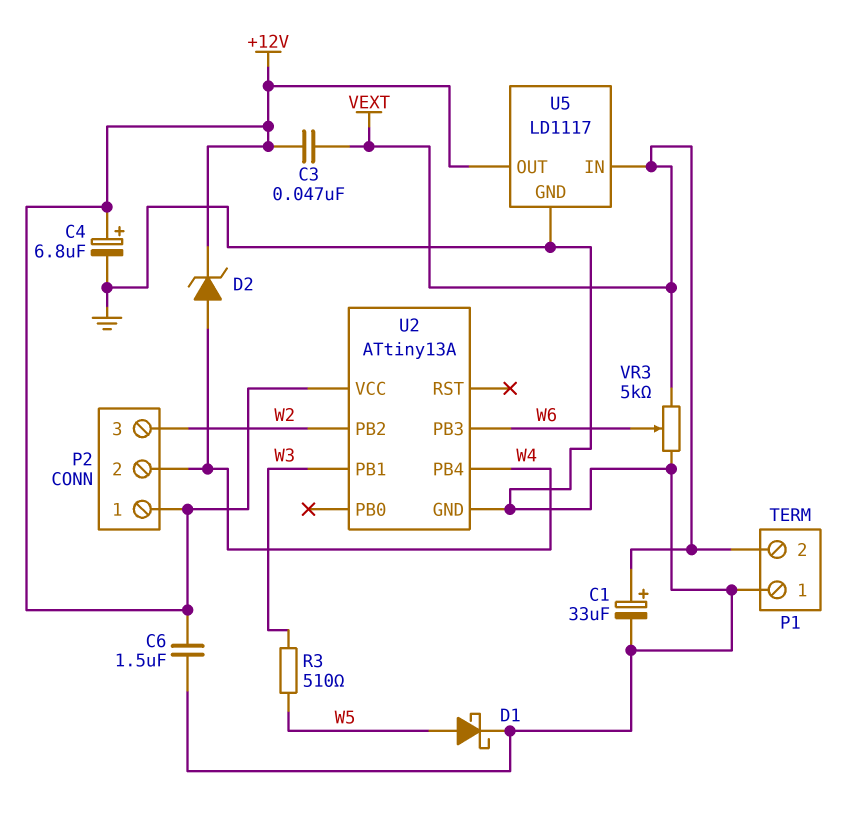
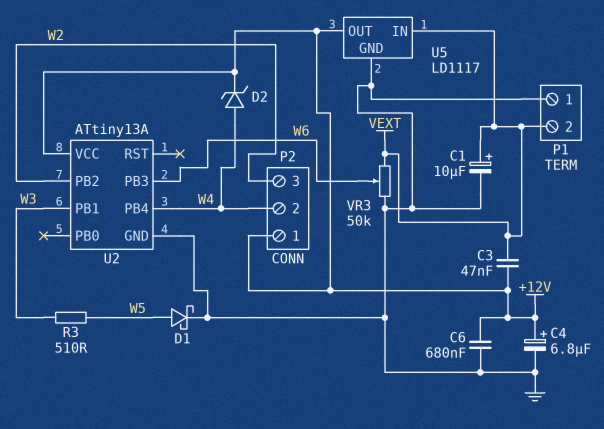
C1: 33uF (plus VEXT, minus GND) -> 10uF (plus VEXT, minus GND)
C6: 1.5uF (+12V, GND) -> 680nF (+12V, GND)
VR3: 5k (GND, VEXT, wiper W6) -> 50k (GND, VEXT, wiper W6)

